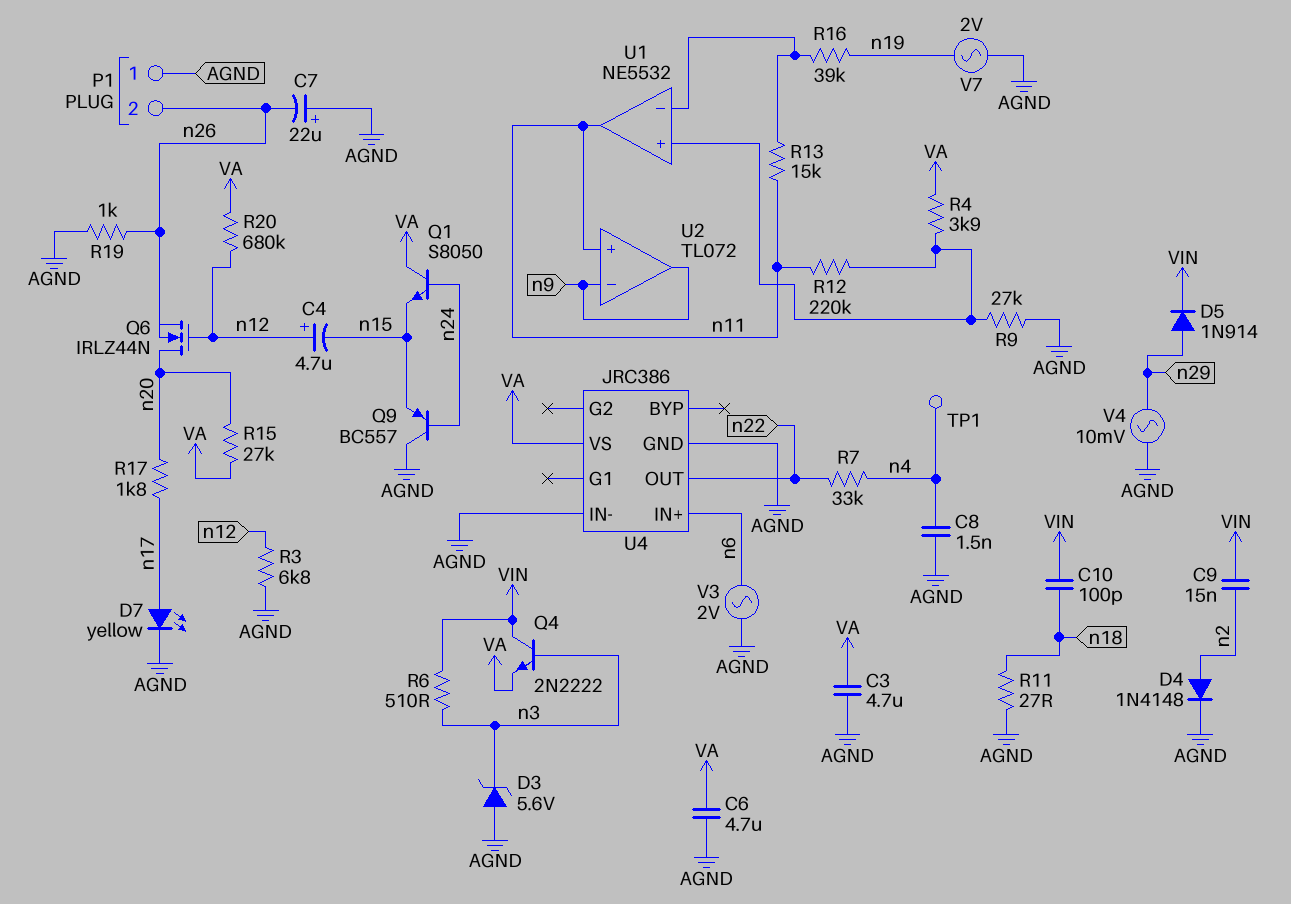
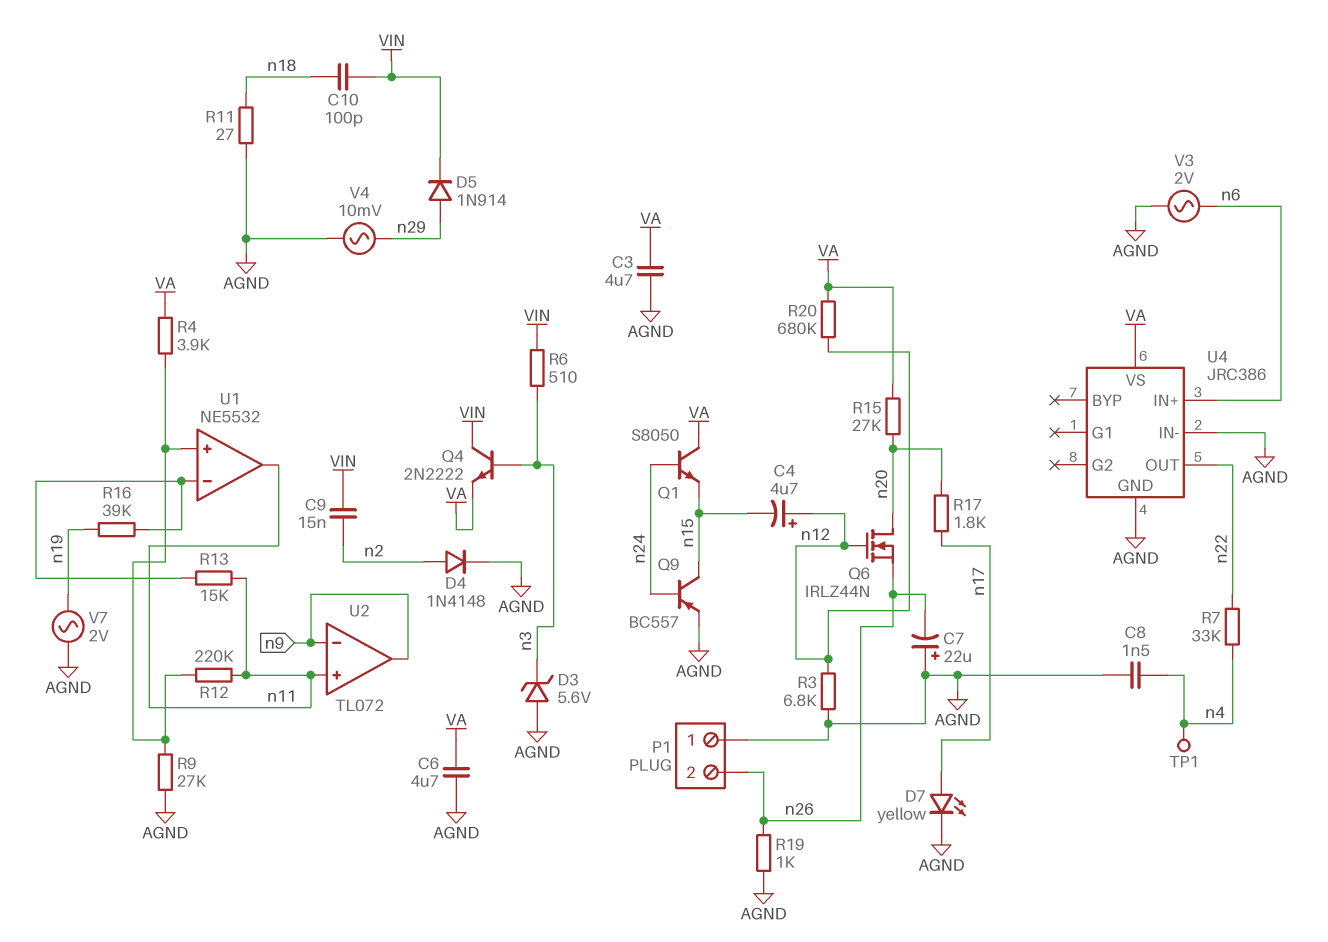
Q9: PNP BC557 (B n24, C AGND, E n15) -> PNP BC557 (B n24, C n15, E AGND)

